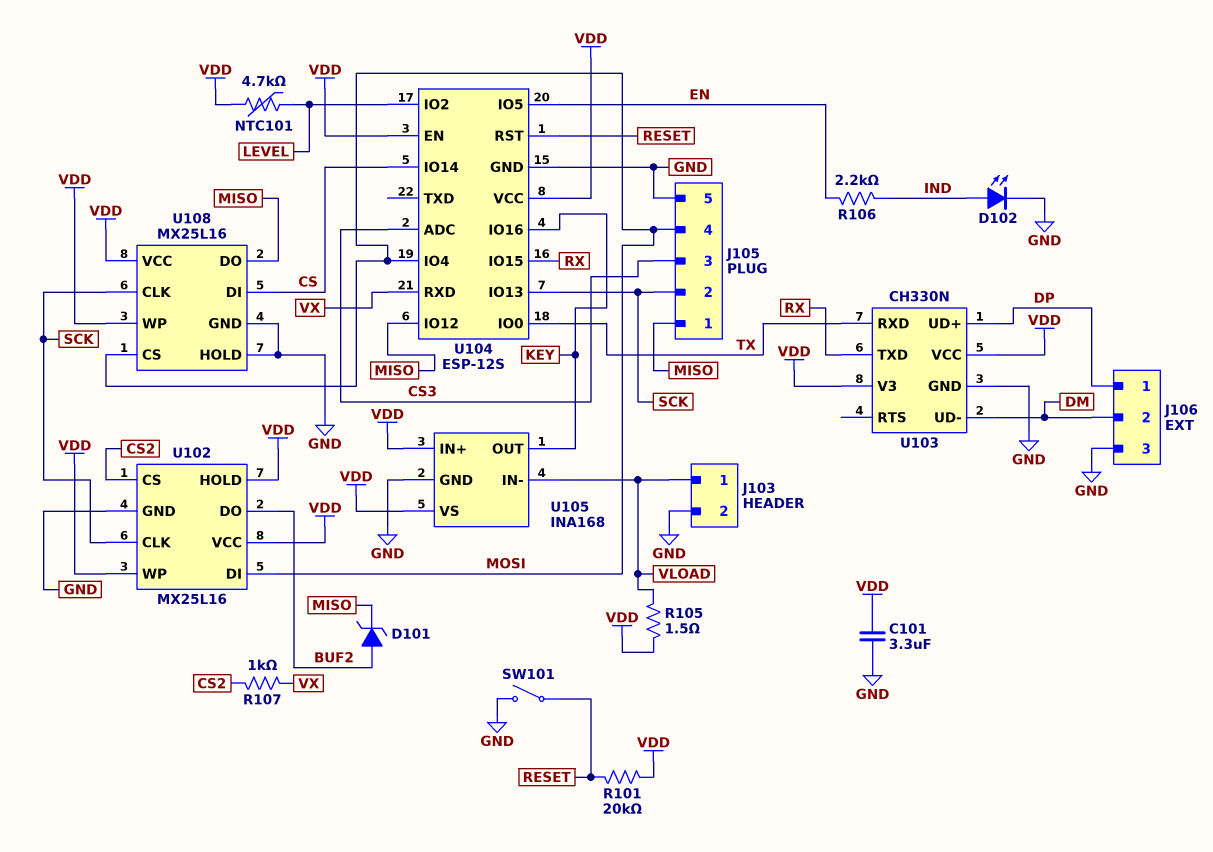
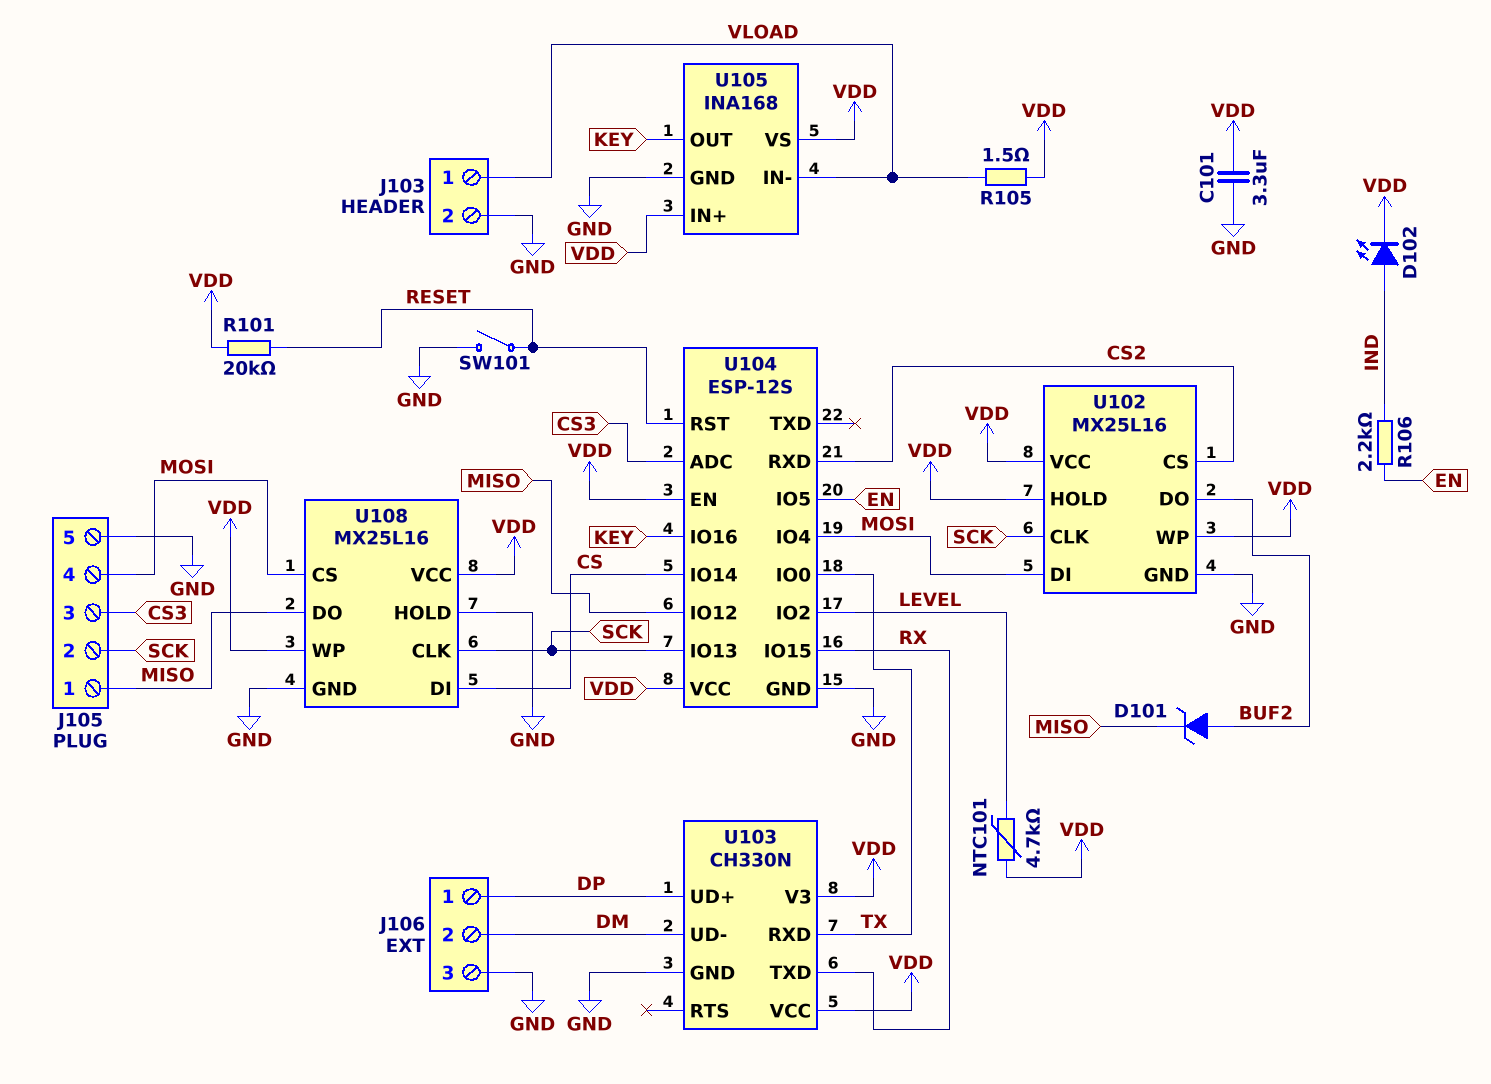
D102: LED (A IND, K GND) -> LED (A IND, K VDD)
R107: 1k (CS2, VX) -> none
U104 pin RXD: VX -> CS2

